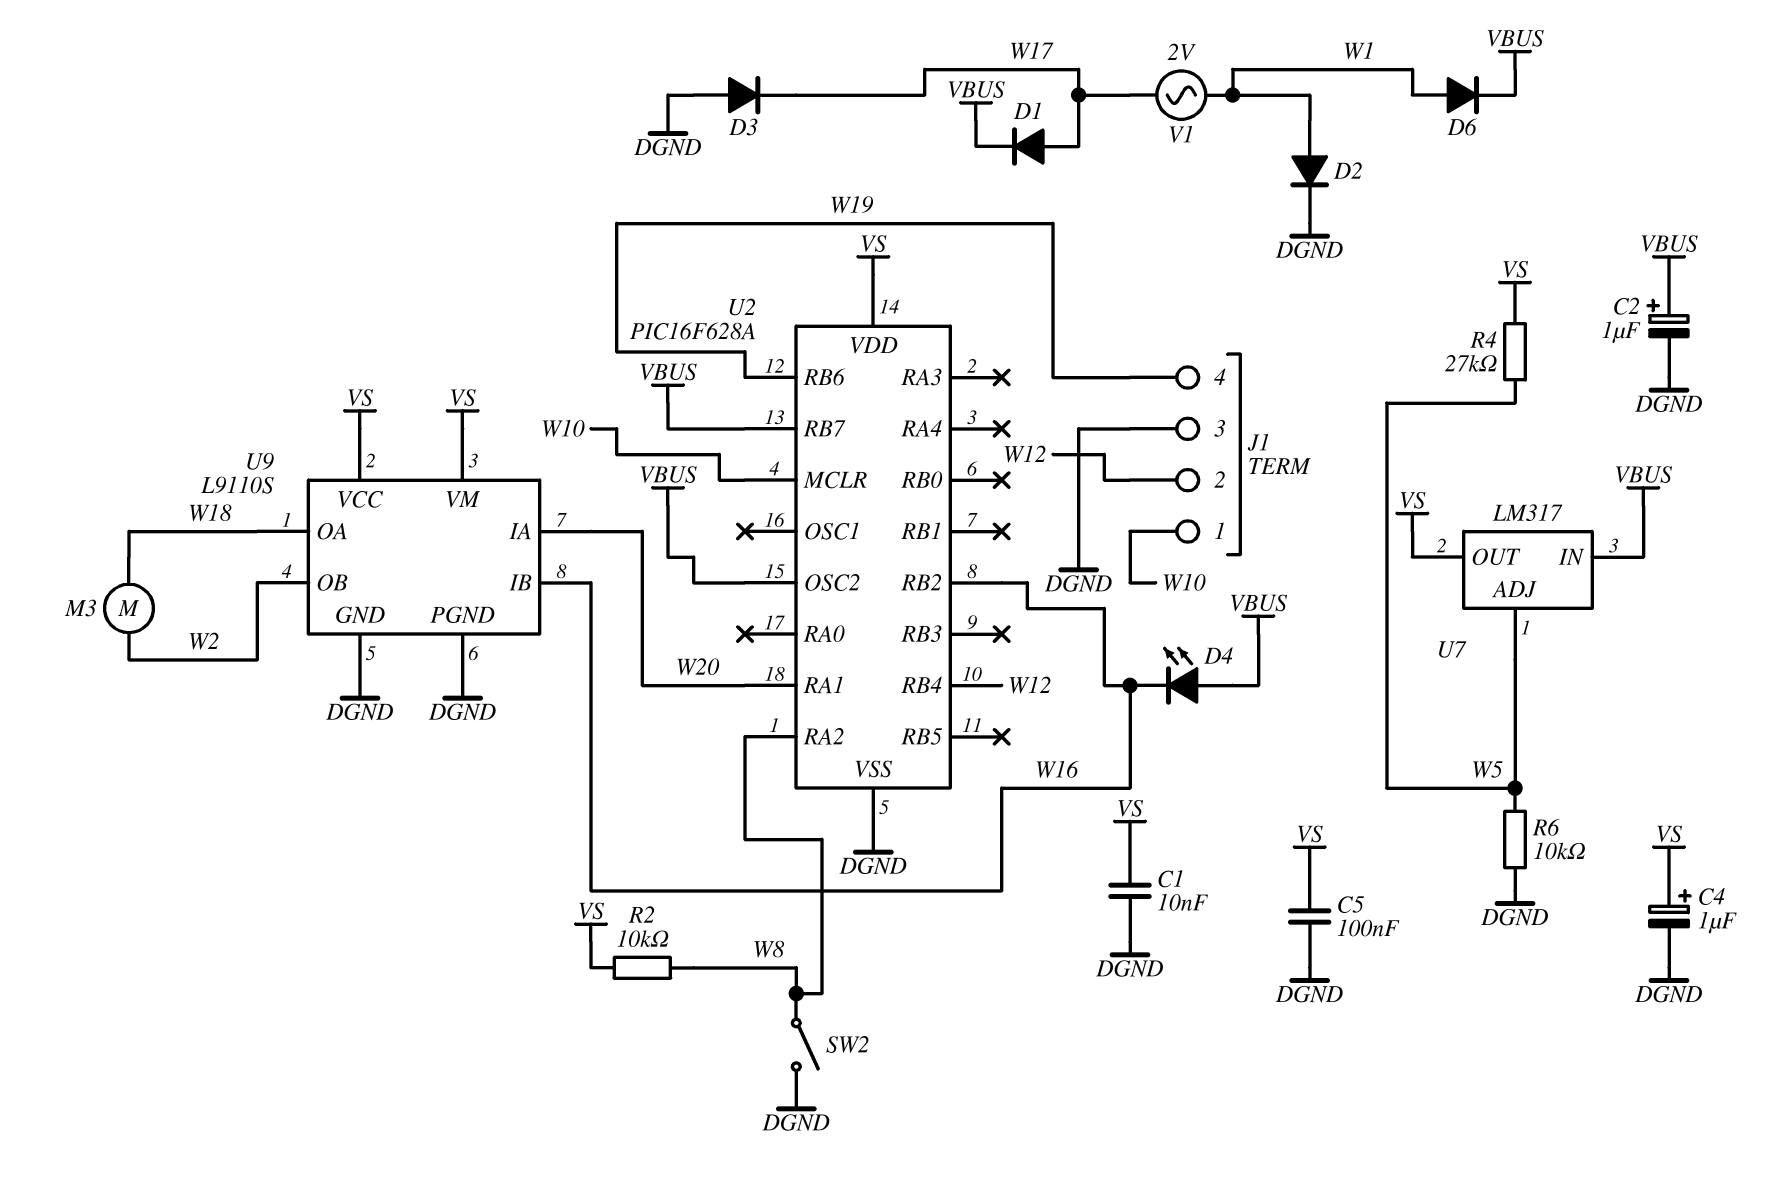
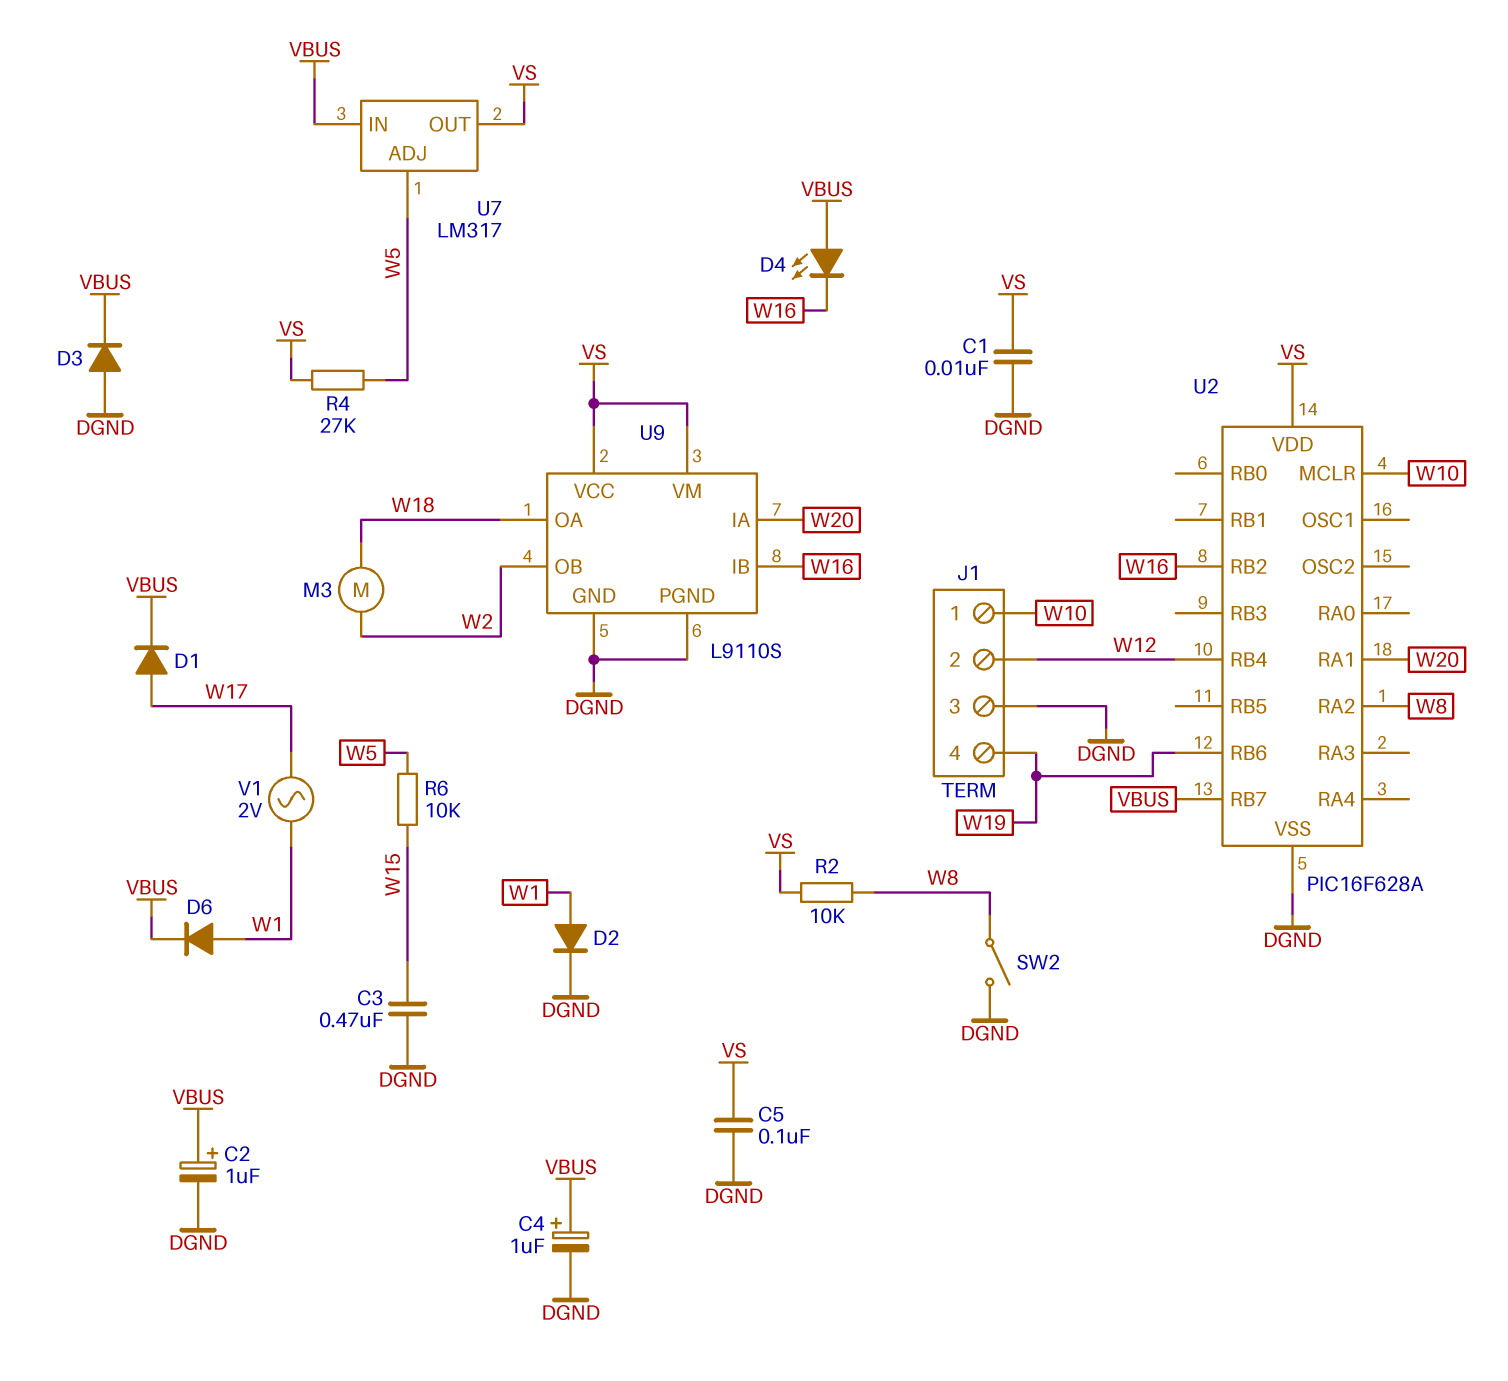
C3: none -> 470nF (DGND, W15)
C4: 1uF (plus VS, minus DGND) -> 1uF (plus VBUS, minus DGND)
D3: diode (A DGND, K W17) -> diode (A DGND, K VBUS)
R6: 10k (DGND, W5) -> 10k (W5, W15)
U2 pin OSC2: VBUS -> none

